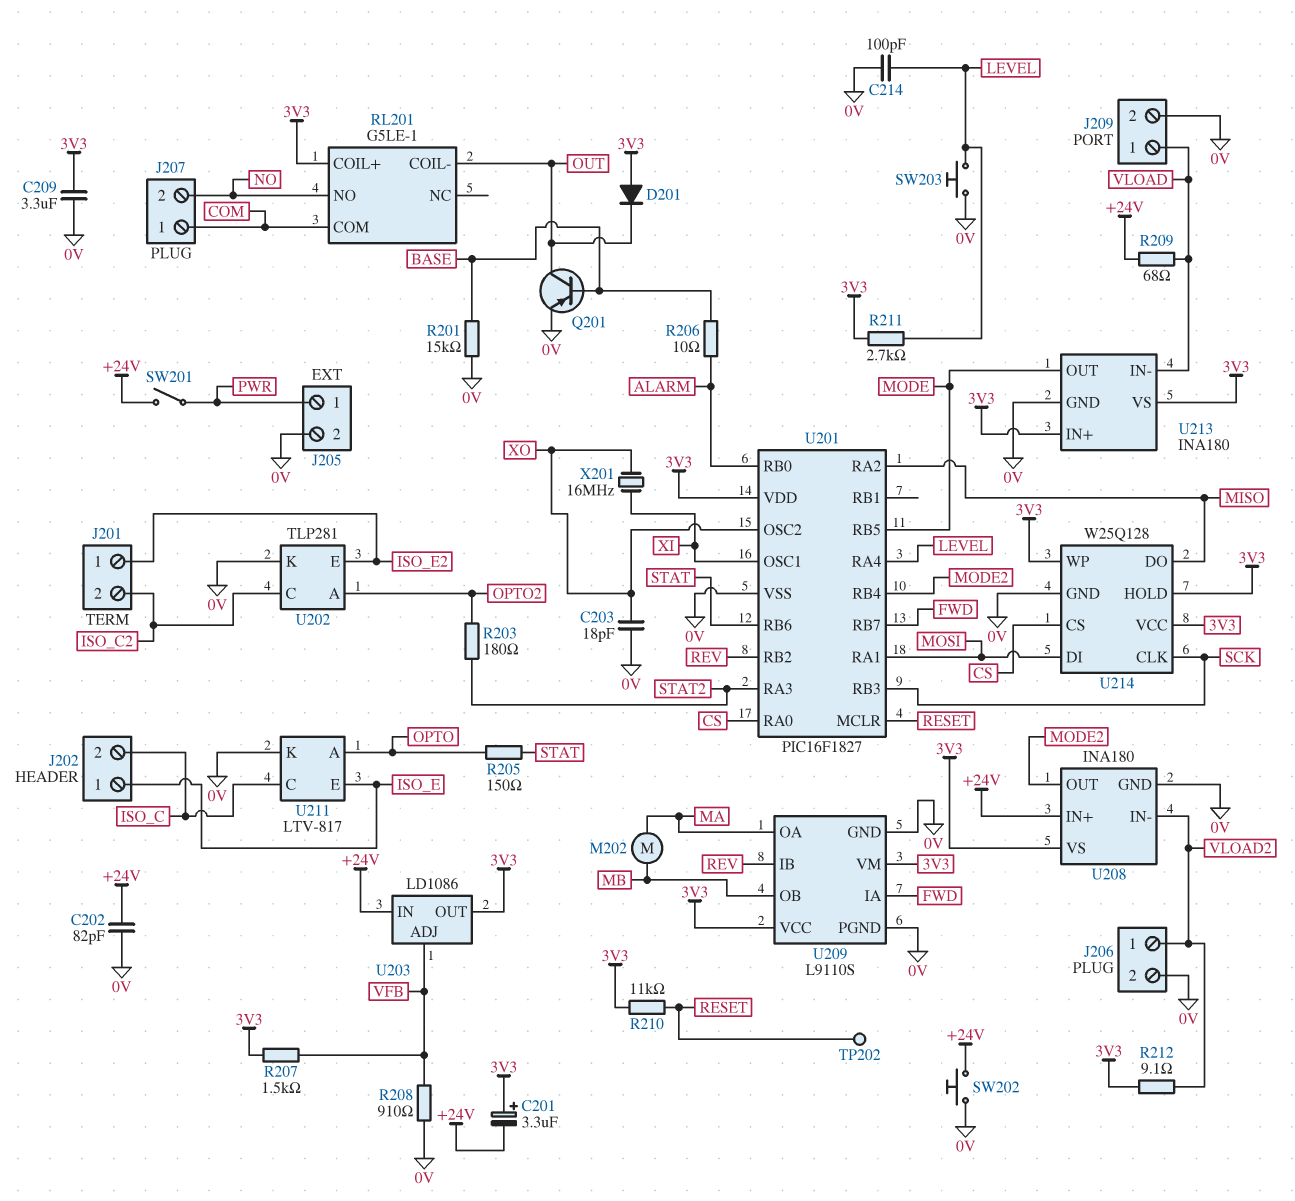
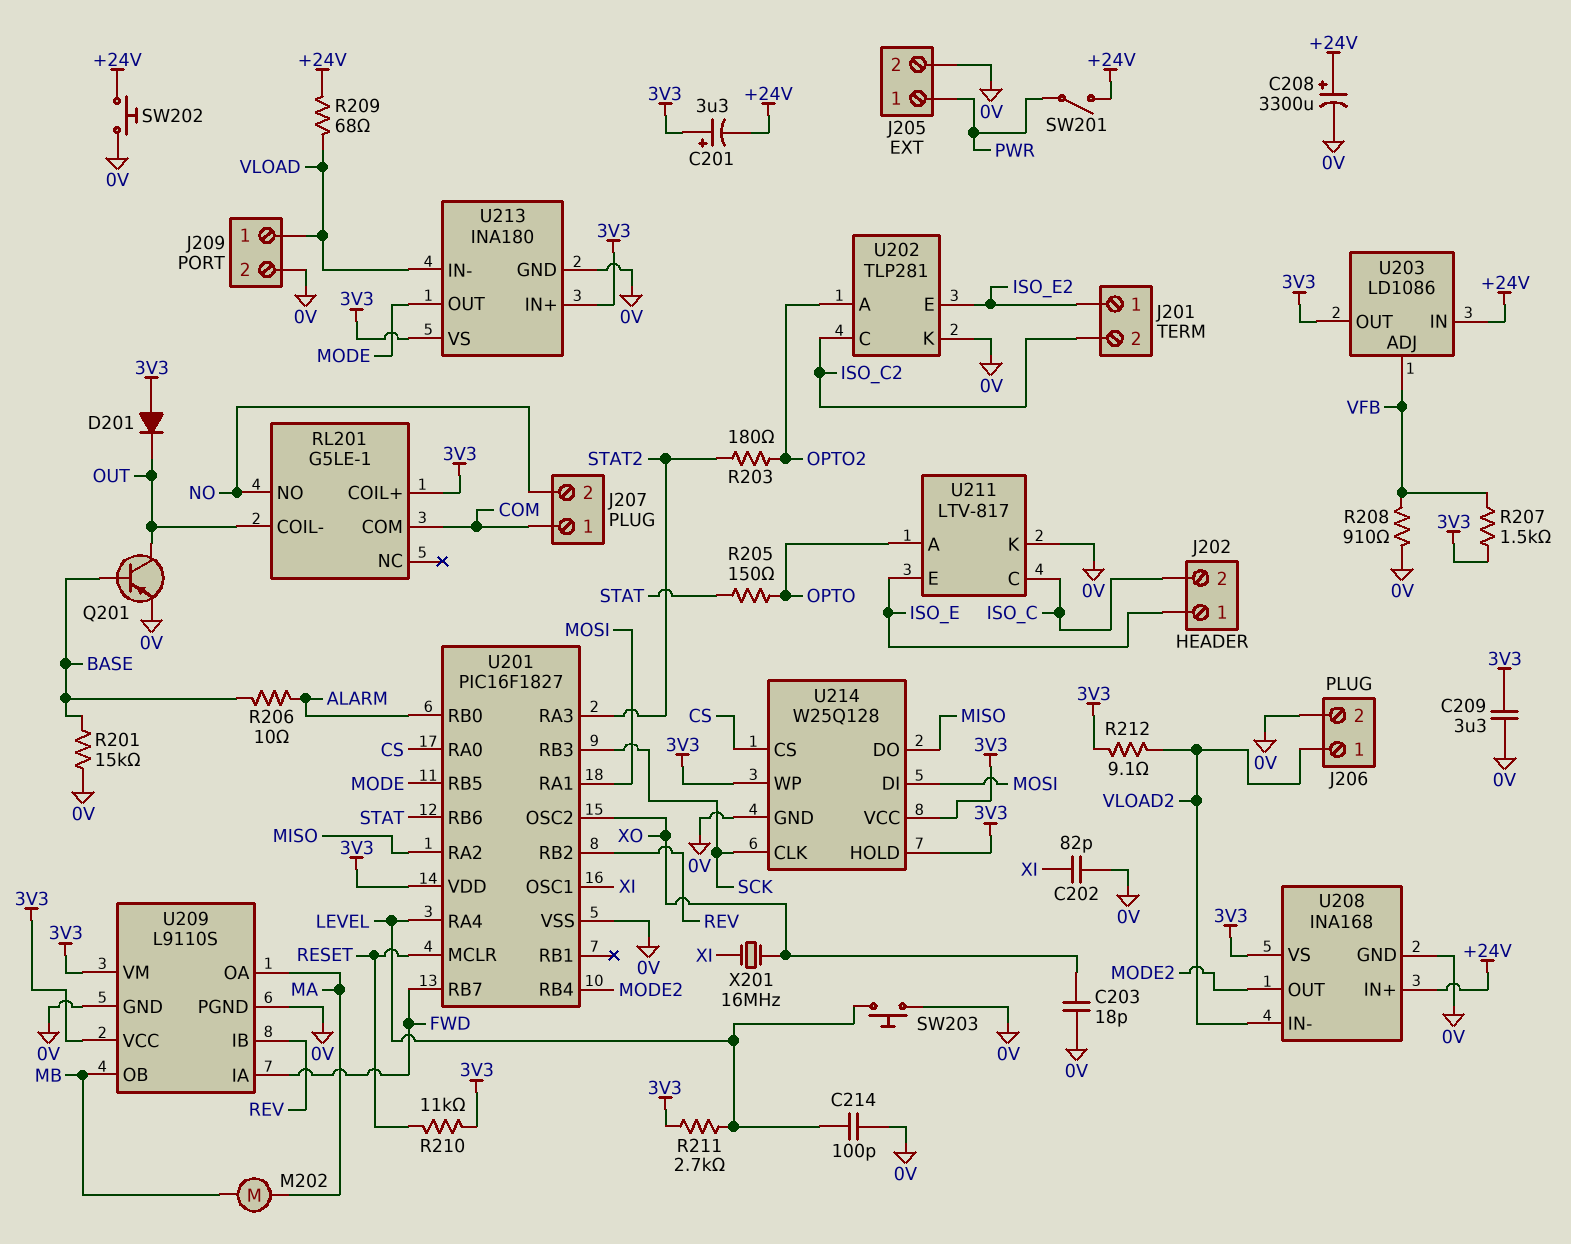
C202: 82pF (+24V, 0V) -> 82pF (0V, XI)
C208: none -> 3300uF (plus +24V, minus 0V)
TP202: test point (RESET) -> none
U208: INA180 -> INA168

